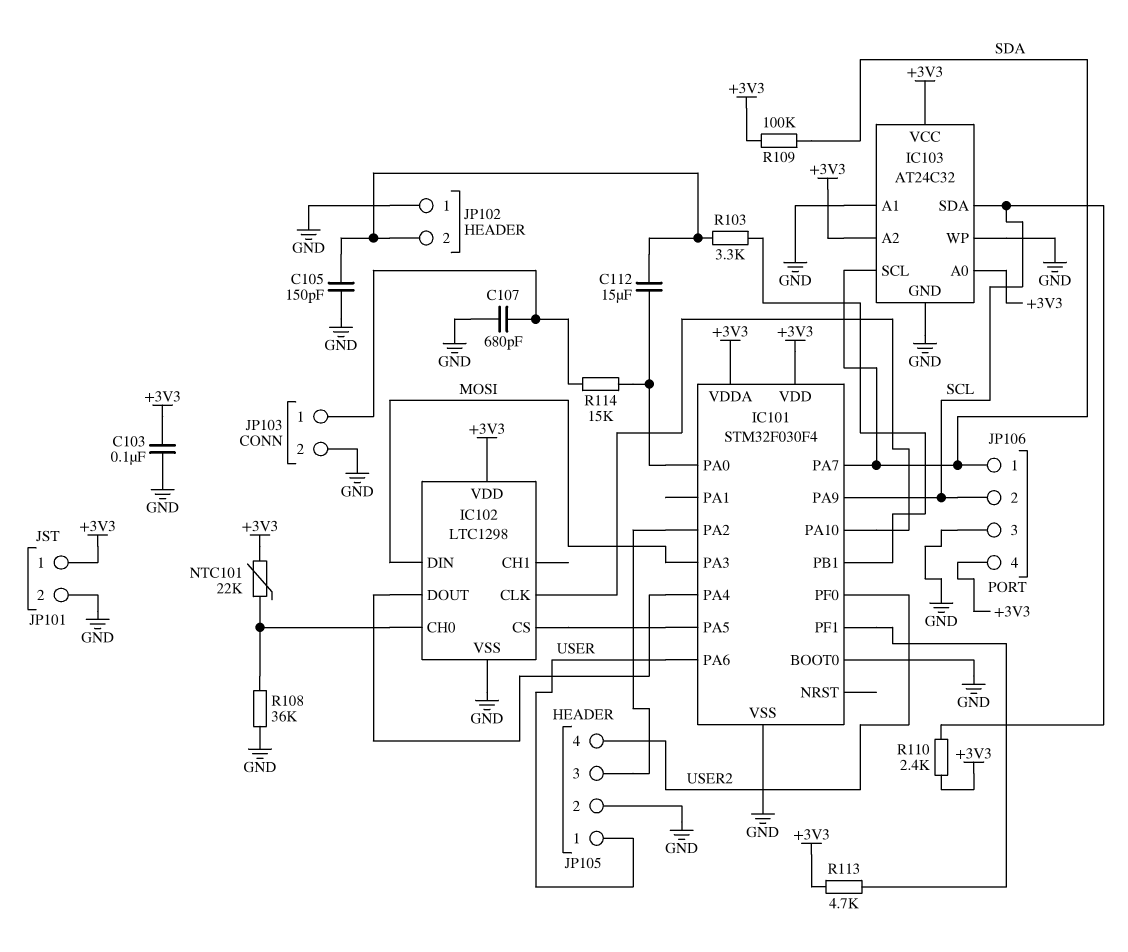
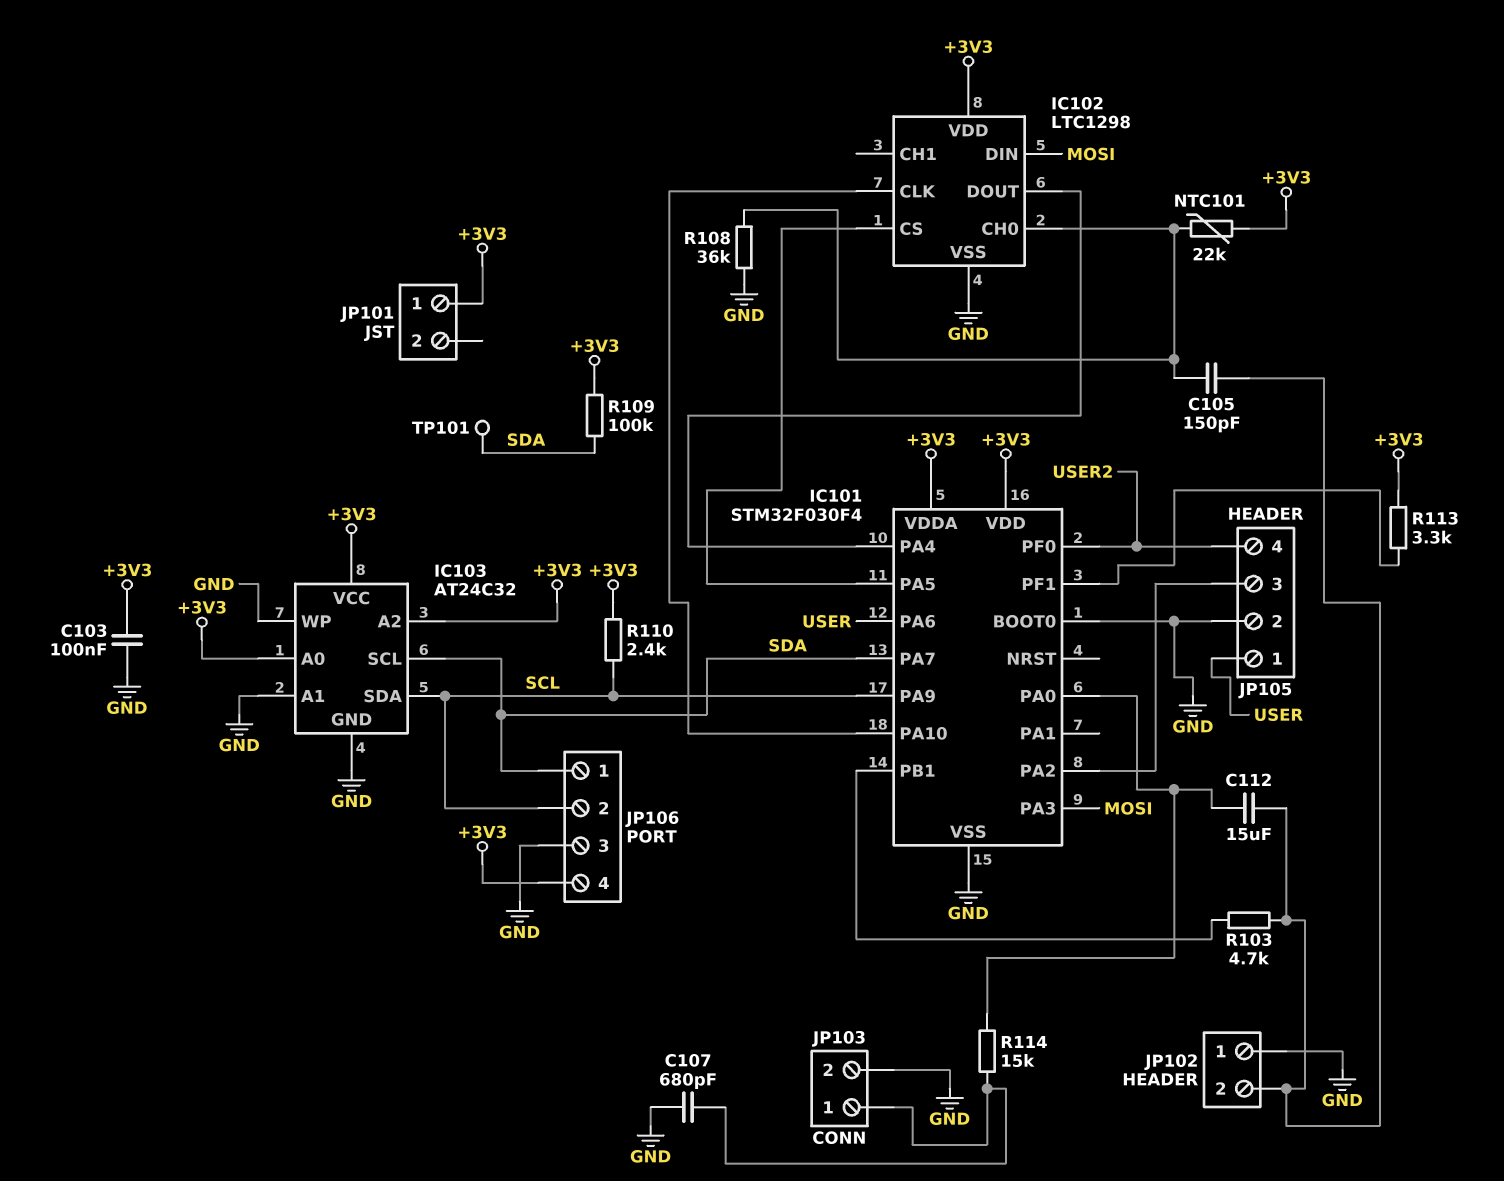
C105: 150pF (GND, JP102/2) -> 150pF (IC102/CH0, JP102/2)
JP101 pin 2: GND -> none
R103: 3.3k (IC101/PB1, JP102/2) -> 4.7k (IC101/PB1, JP102/2)
R113: 4.7k (+3V3, IC101/PF1) -> 3.3k (+3V3, IC101/PF1)
TP101: none -> test point (SDA)

